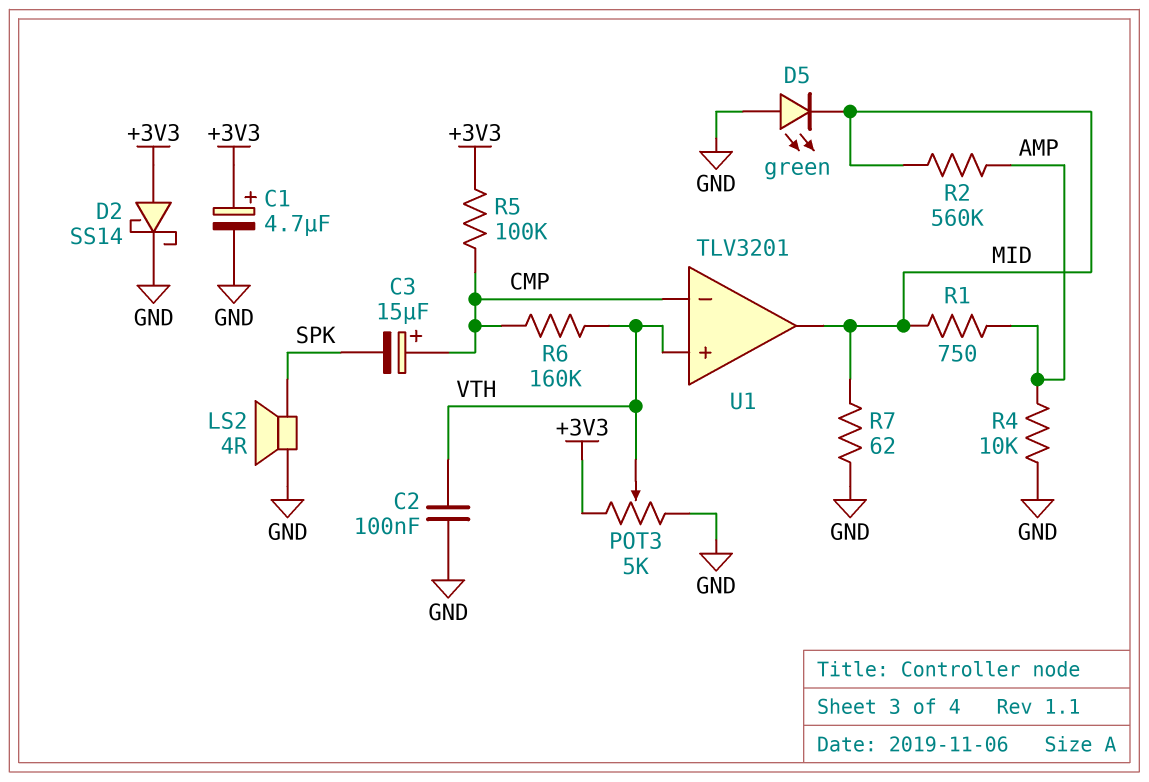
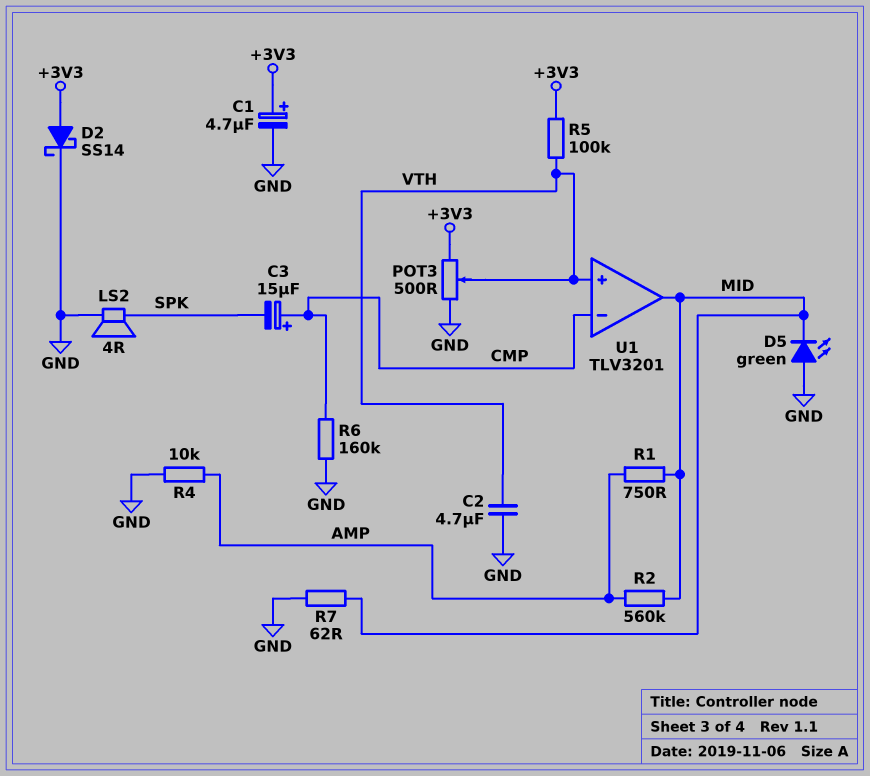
C2: 100nF (GND, VTH) -> 4.7uF (GND, VTH)
POT3: 5k (+3V3, GND, wiper VTH) -> 500 (+3V3, GND, wiper VTH)
R5: 100k (+3V3, CMP) -> 100k (+3V3, VTH)
R6: 160k (CMP, VTH) -> 160k (CMP, GND)

